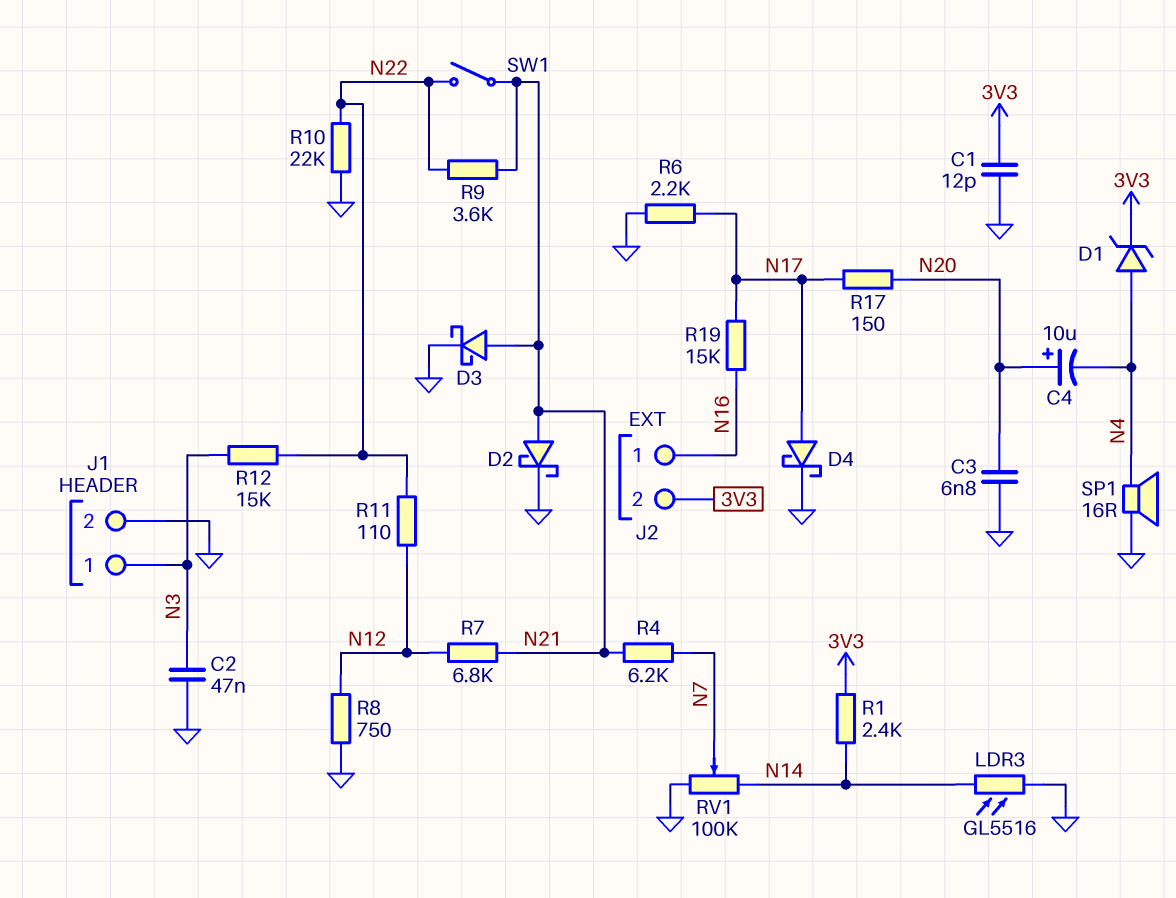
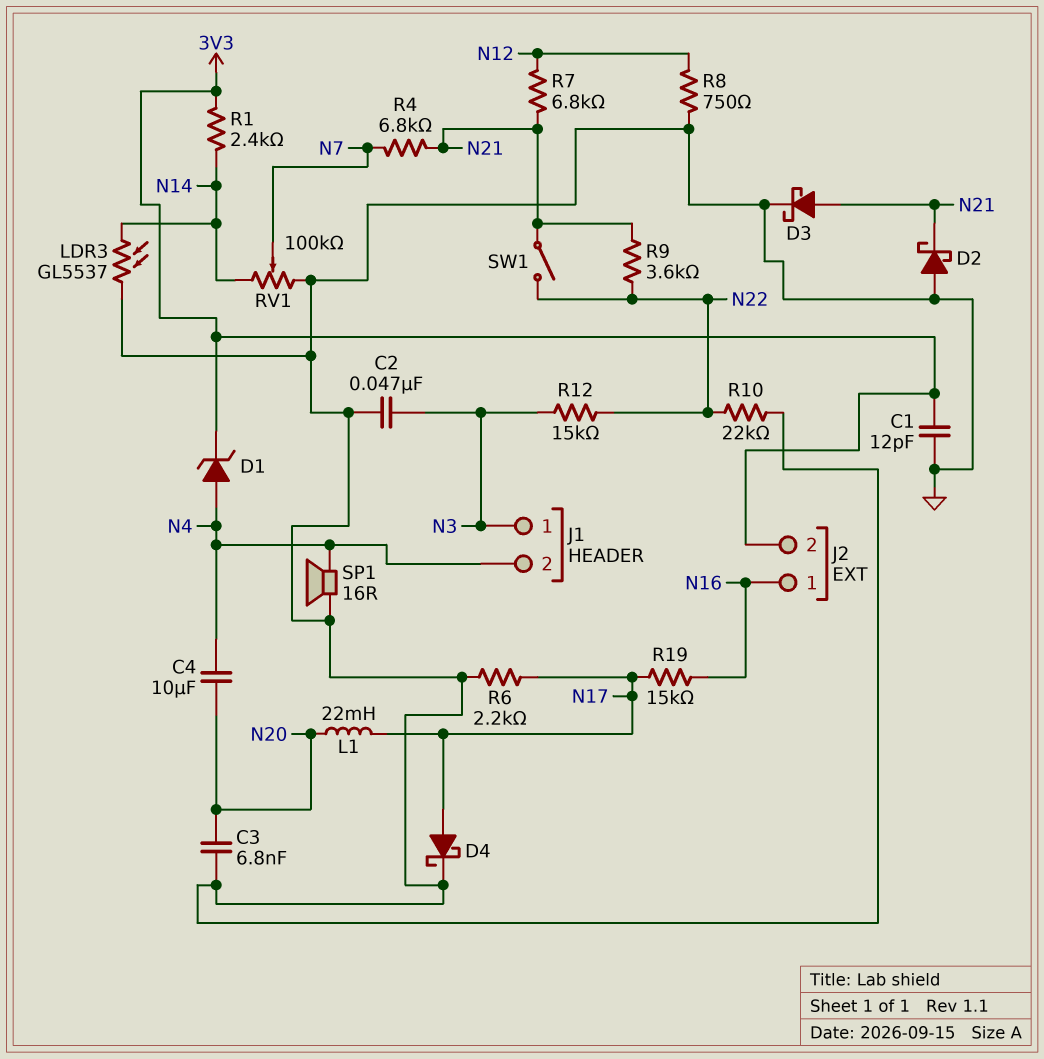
C4: 10uF (plus N20, minus N4) -> 10uF (N4, N20)
D2: schottky (A N21, K GND) -> schottky (A GND, K N21)
J1 pin 2: GND -> N4
L1: none -> 22mH (N17, N20)
LDR3: GL5516 (GND, N14) -> GL5537 (GND, N14)
R4: 6.2k (N7, N21) -> 6.8k (N7, N21)
R11: 110 (N12, N22) -> none
R17: 150 (N17, N20) -> none

